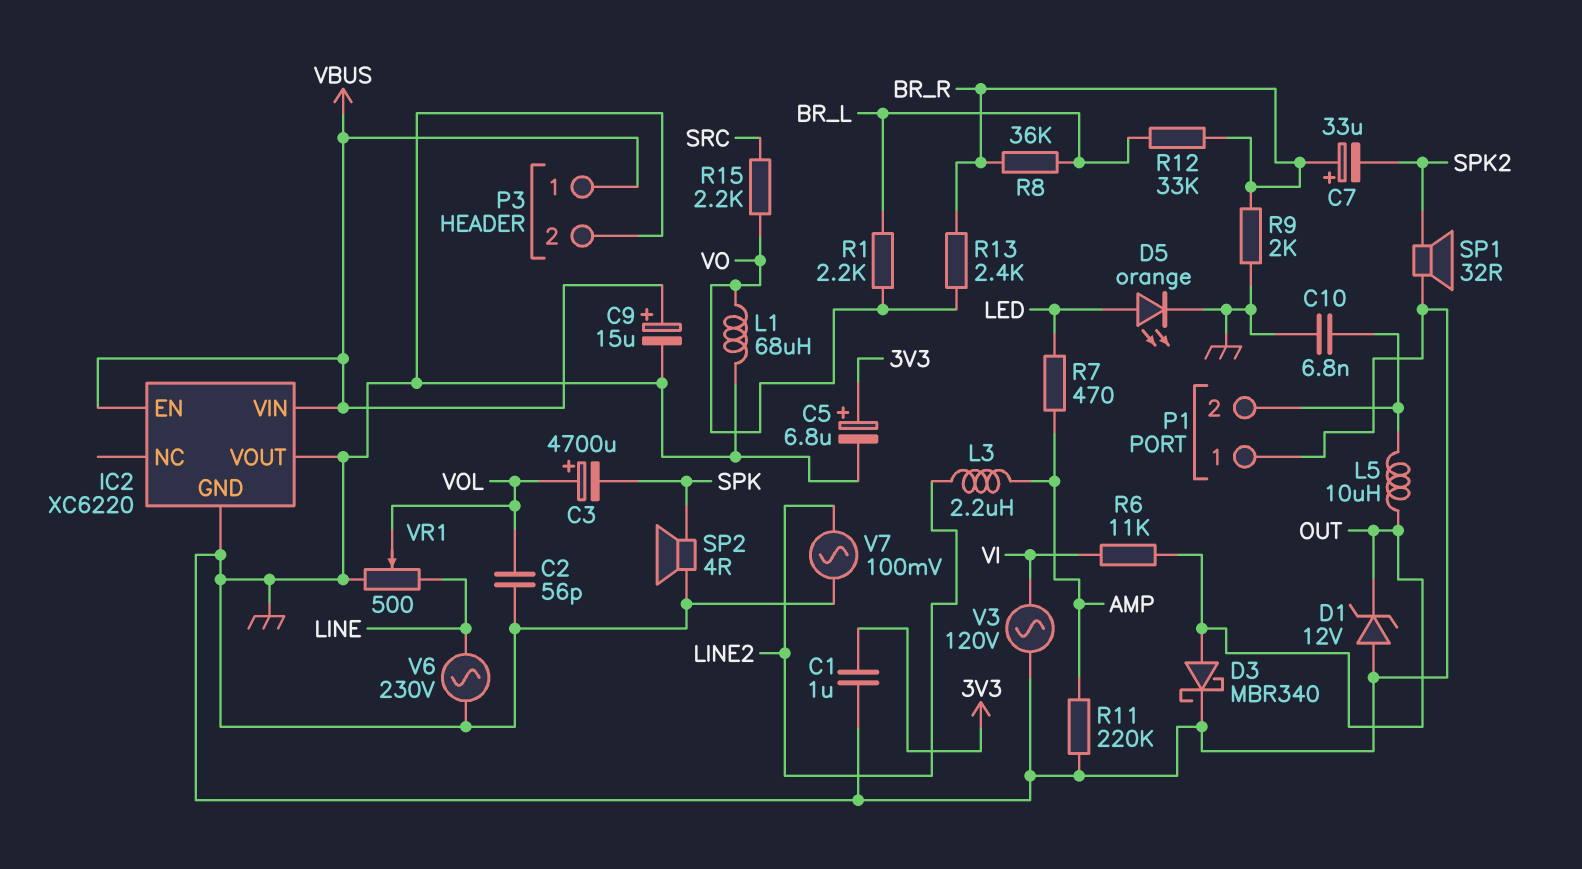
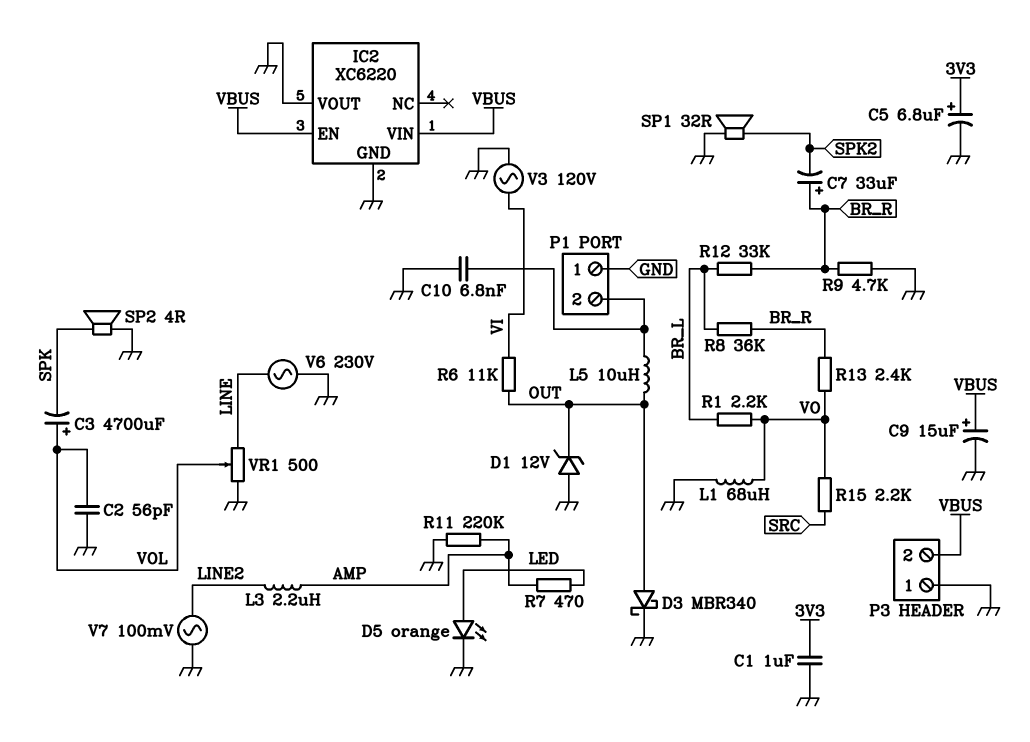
P3 pin 1: VBUS -> GND
P3 pin 2: GND -> VBUS
R9: 2k (BR_R, GND) -> 4.7k (BR_R, GND)

